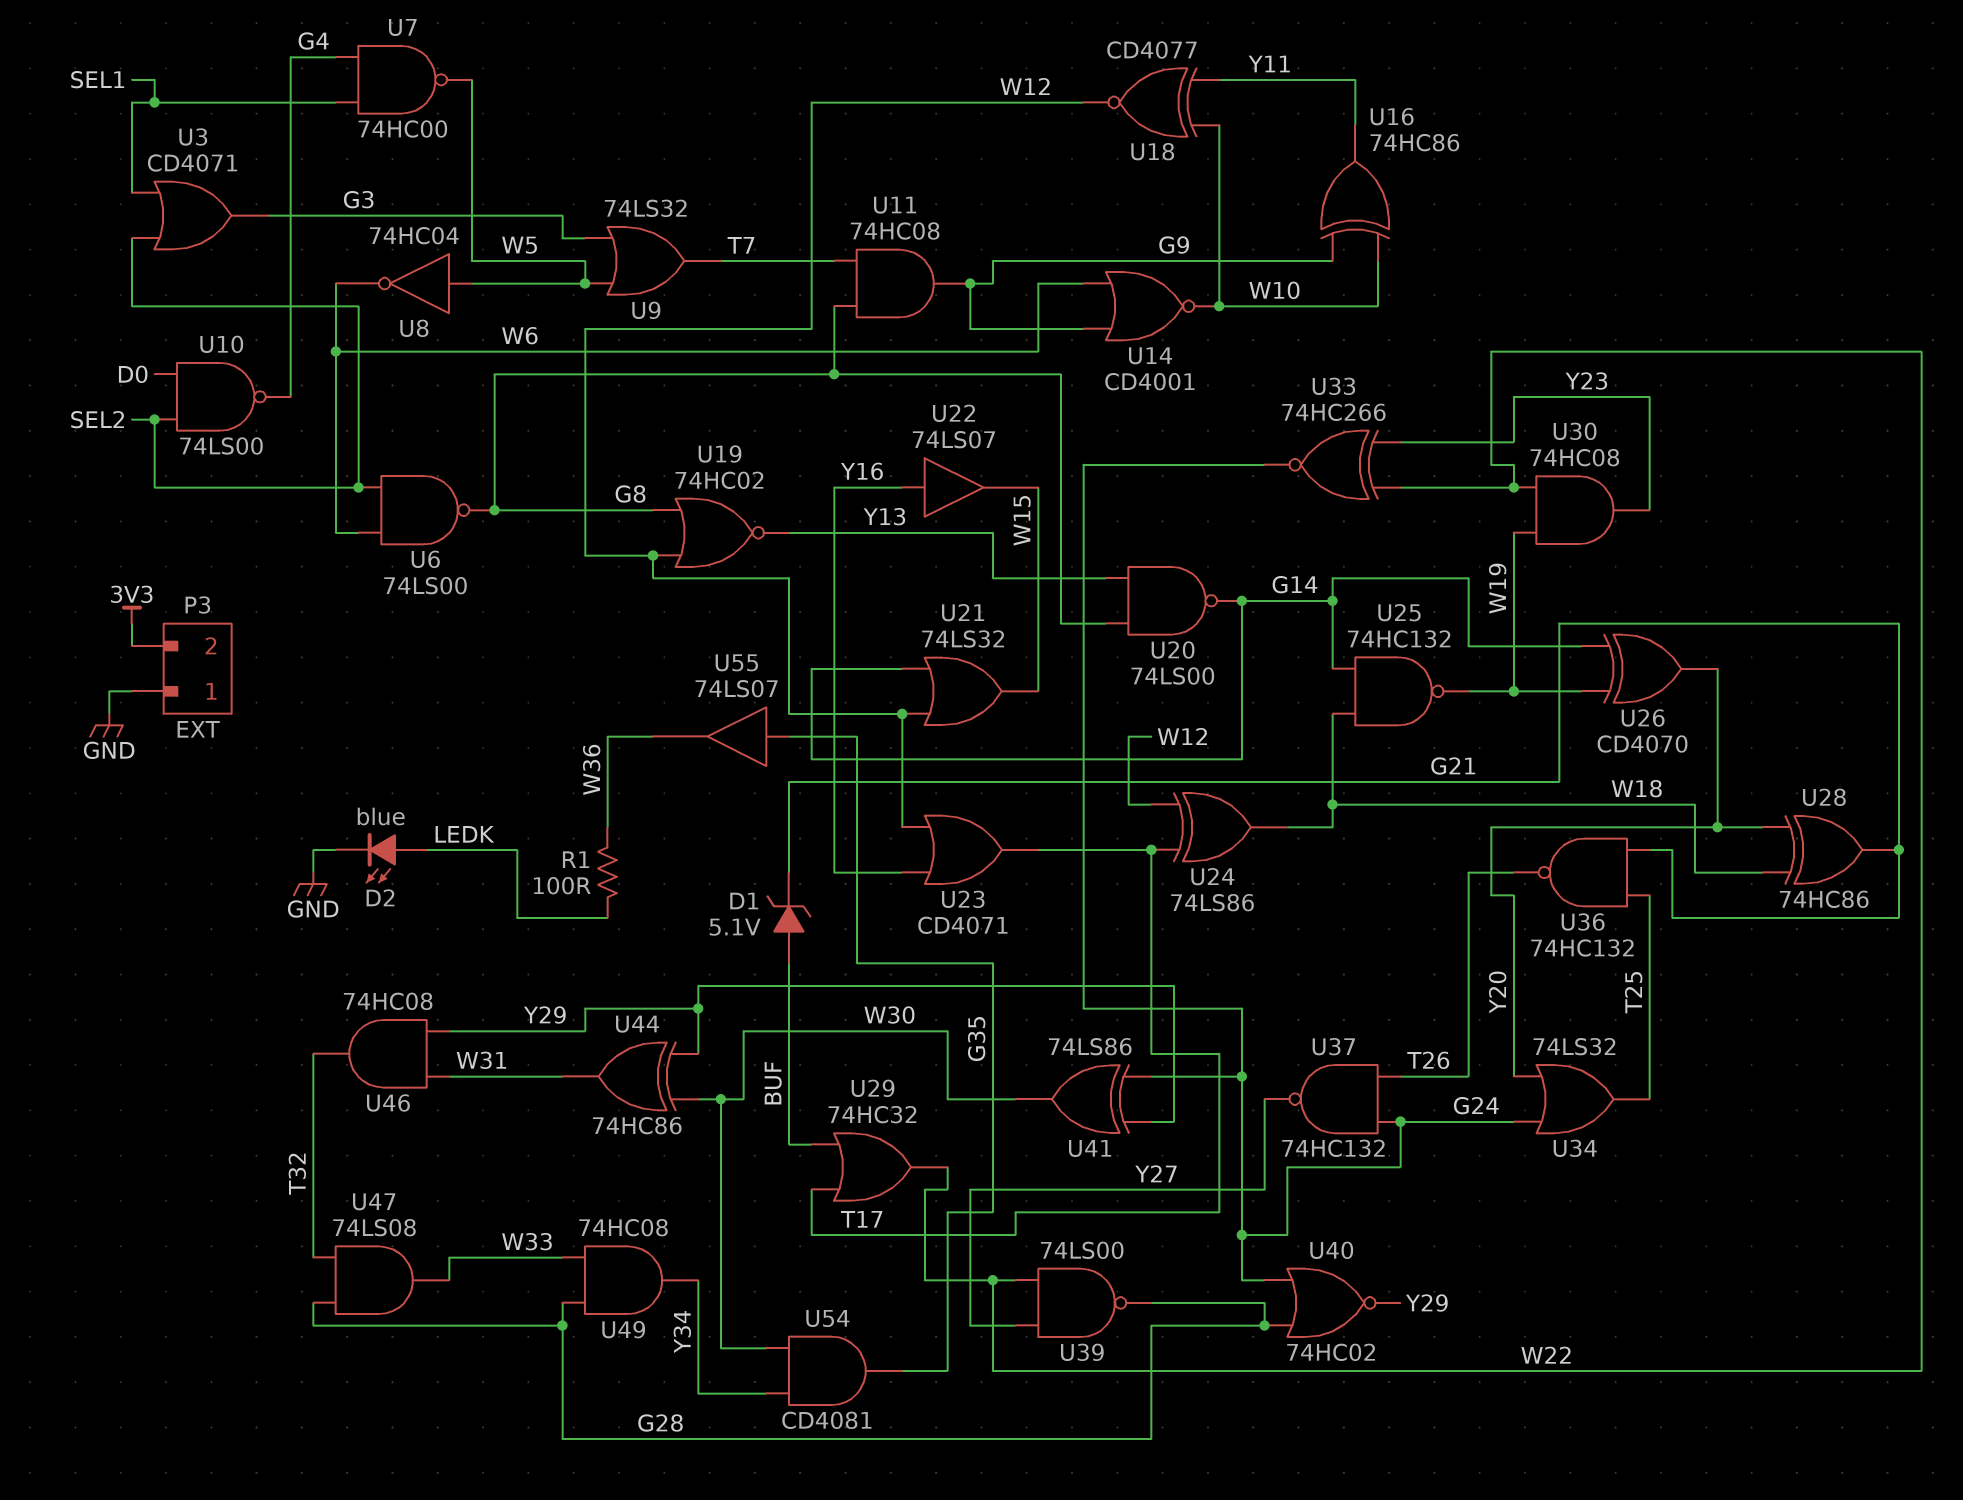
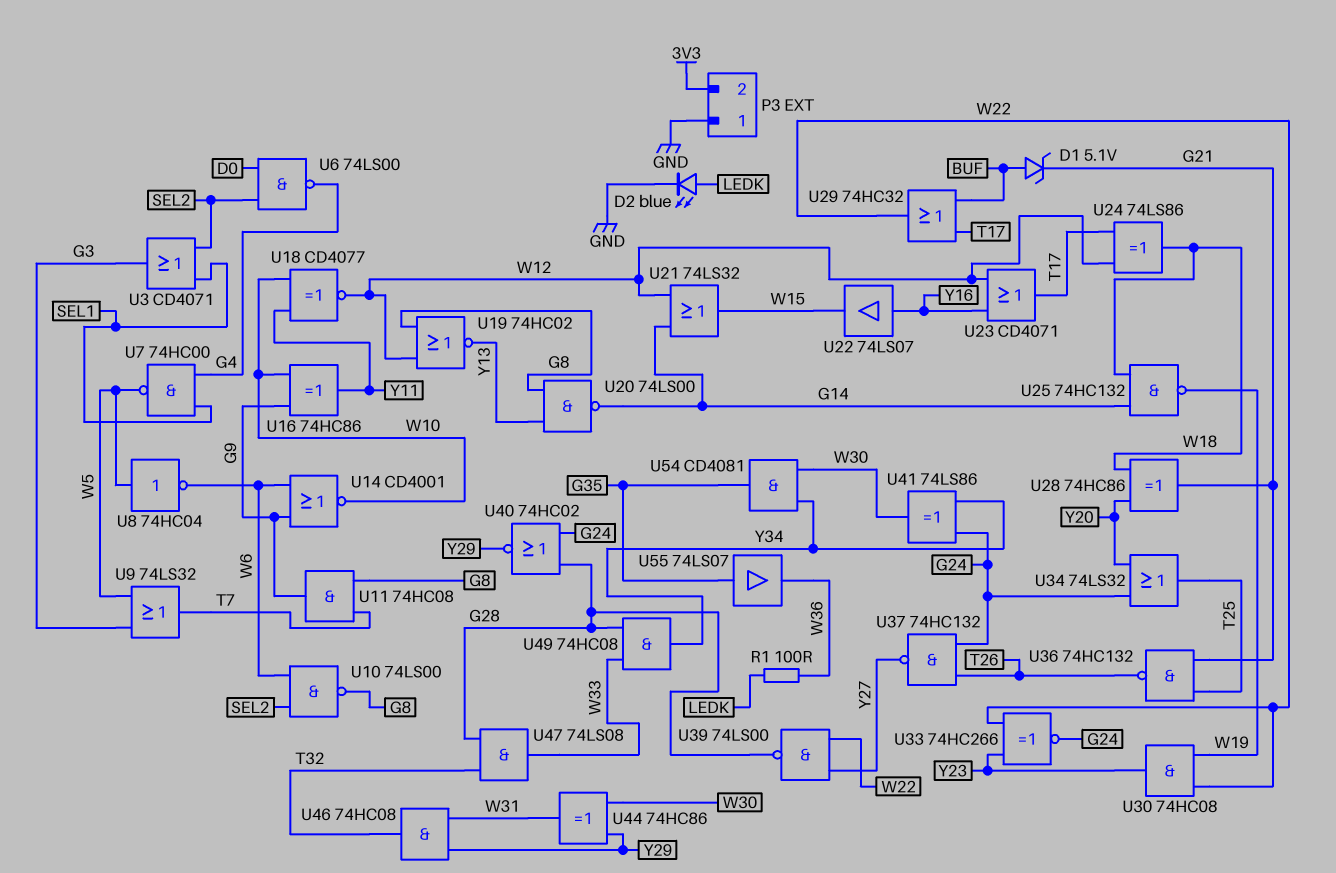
U6: NAND 74LS00 (in SEL2, in W6, out G8) -> NAND 74LS00 (in D0, in SEL2, out G4)
U10: NAND 74LS00 (in D0, in SEL2, out G4) -> NAND 74LS00 (in SEL2, in W6, out G8)
U26: XOR CD4070 (in G14, in W19, out Y20) -> none
U41: XOR 74LS86 (in G24, in Y29, out W30) -> XOR 74LS86 (in G24, in Y34, out W30)

